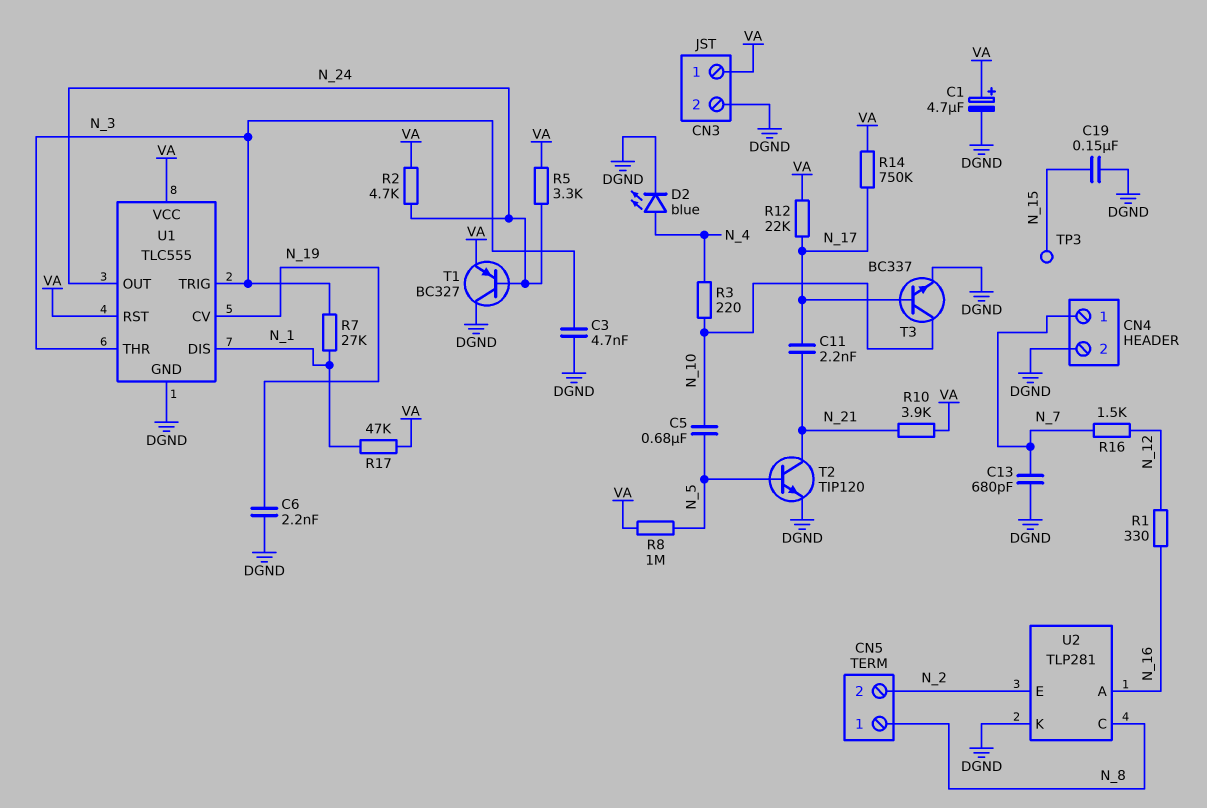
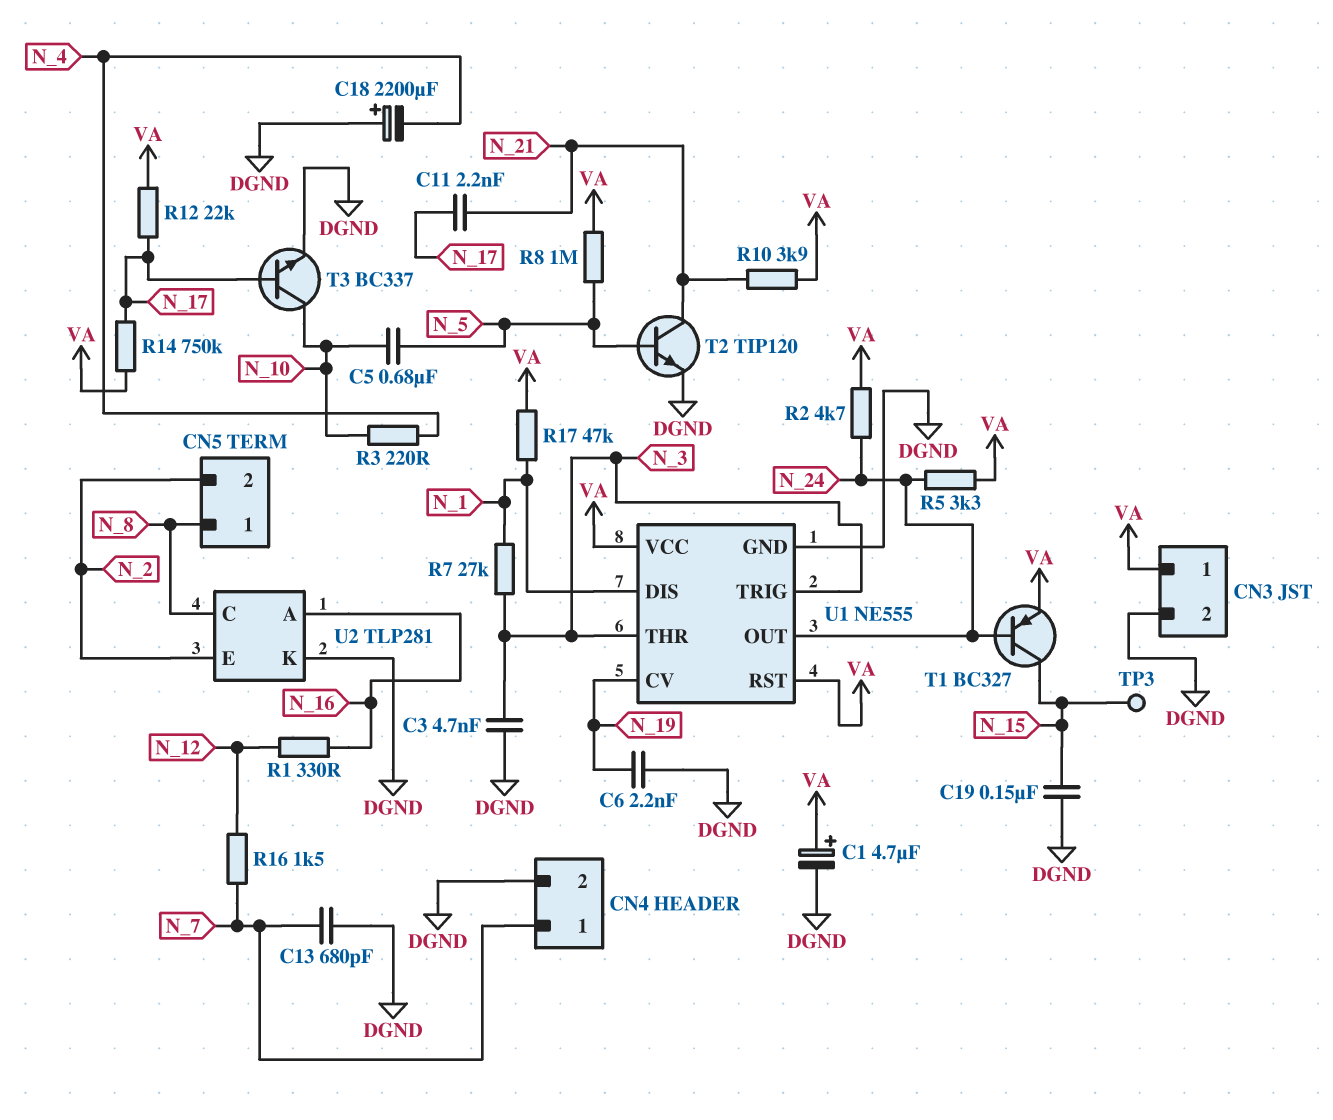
C18: none -> 2200uF (plus DGND, minus N_4)
D2: LED blue (A N_4, K DGND) -> none
T1: PNP BC327 (B N_24, C DGND, E VA) -> PNP BC327 (B N_24, C N_15, E VA)
U1: TLC555 -> NE555

